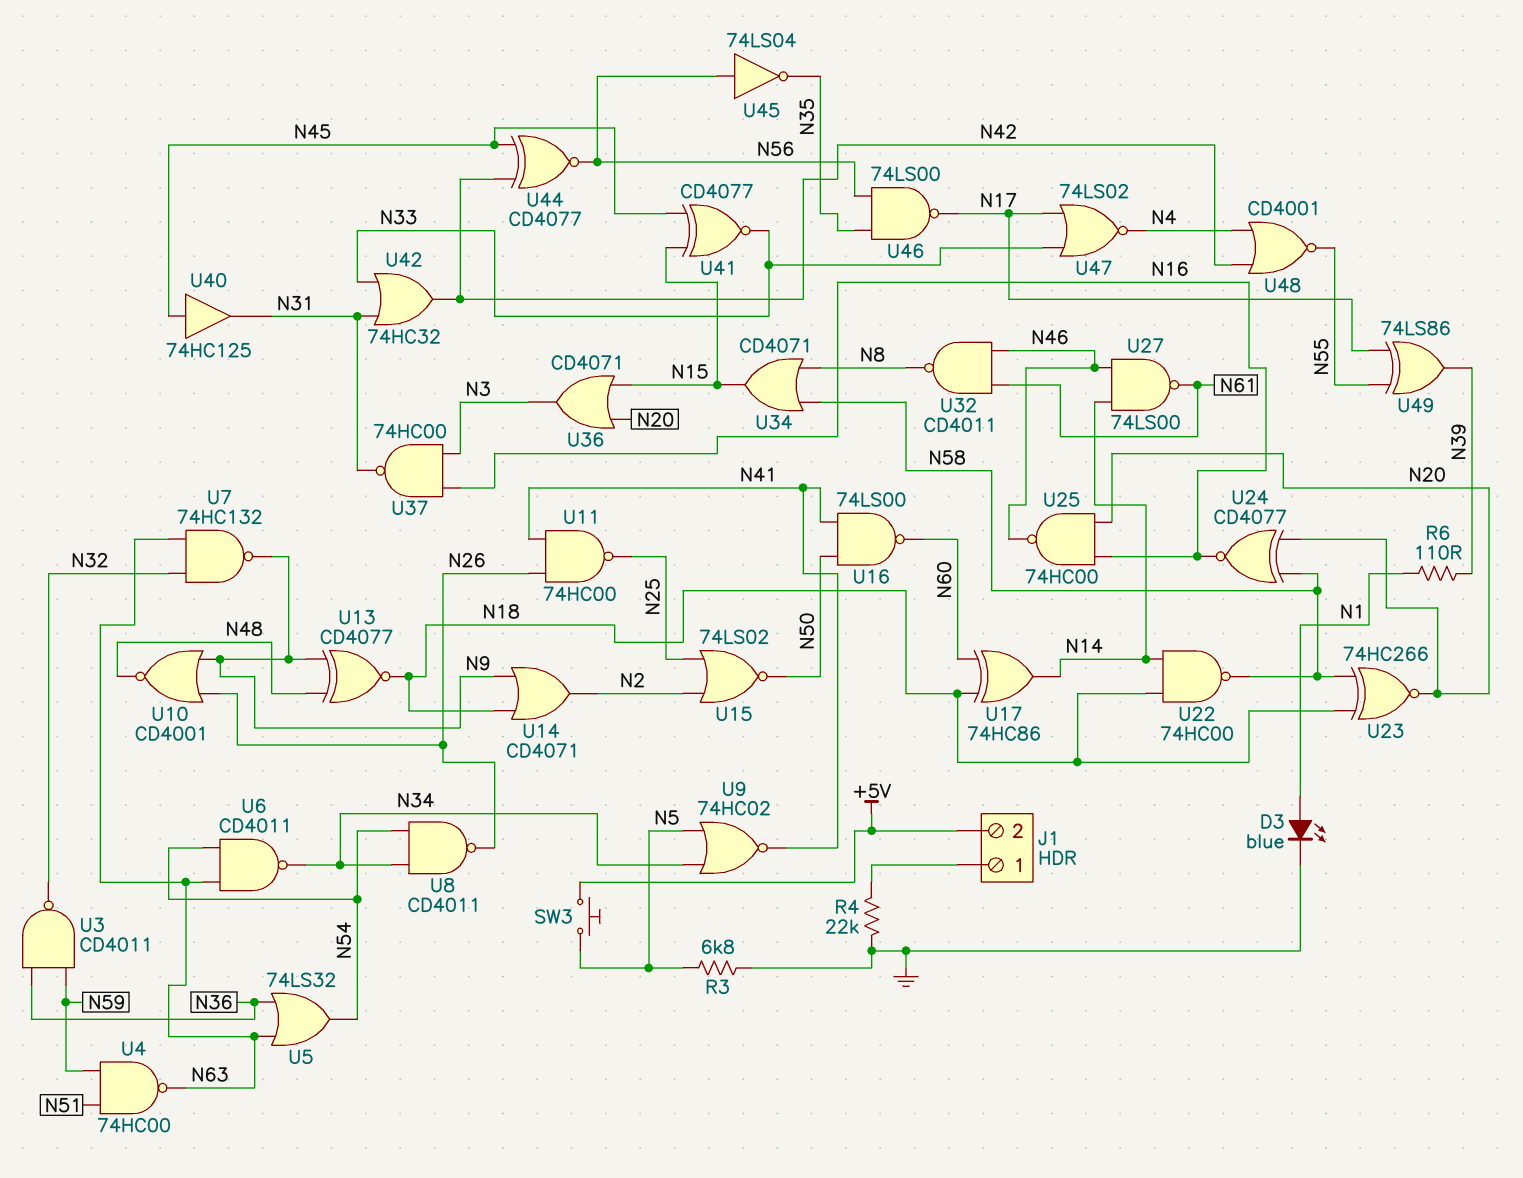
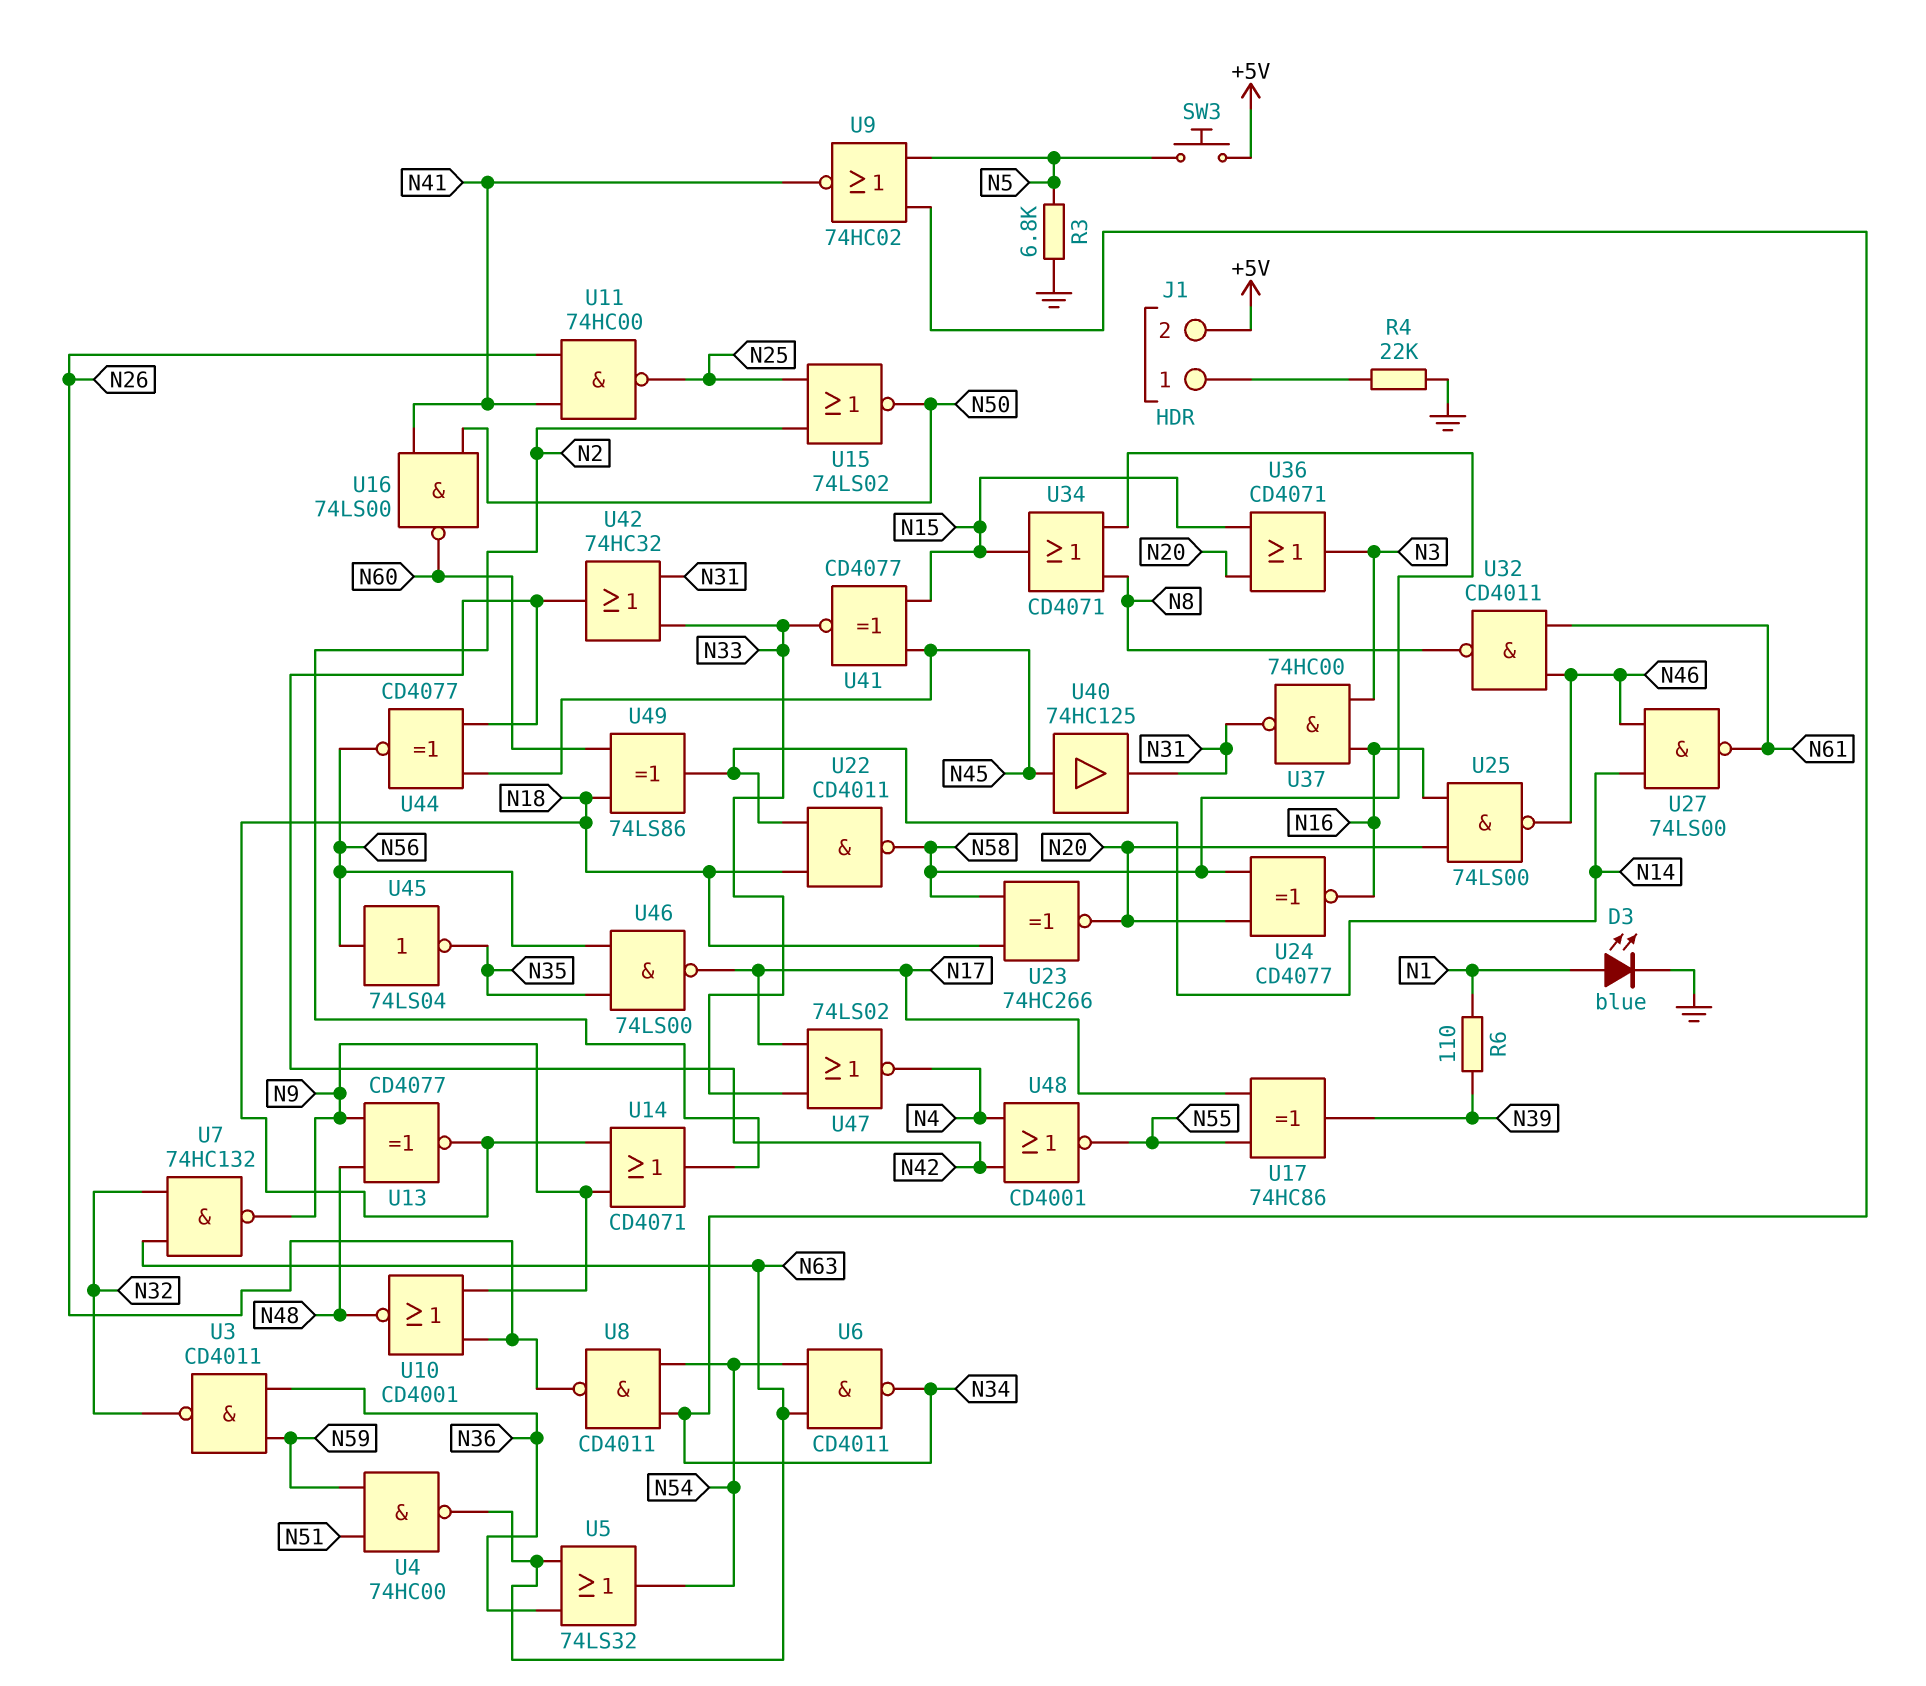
U17: XOR 74HC86 (in N18, in N60, out N14) -> XOR 74HC86 (in N17, in N55, out N39)
U22: NAND 74HC00 (in N14, in N18, out N58) -> NAND CD4011 (in N14, in N18, out N58)
U25: NAND 74HC00 (in N16, in N20, out N46) -> NAND 74LS00 (in N16, in N20, out N46)
U49: XOR 74LS86 (in N17, in N55, out N39) -> XOR 74LS86 (in N18, in N60, out N14)

